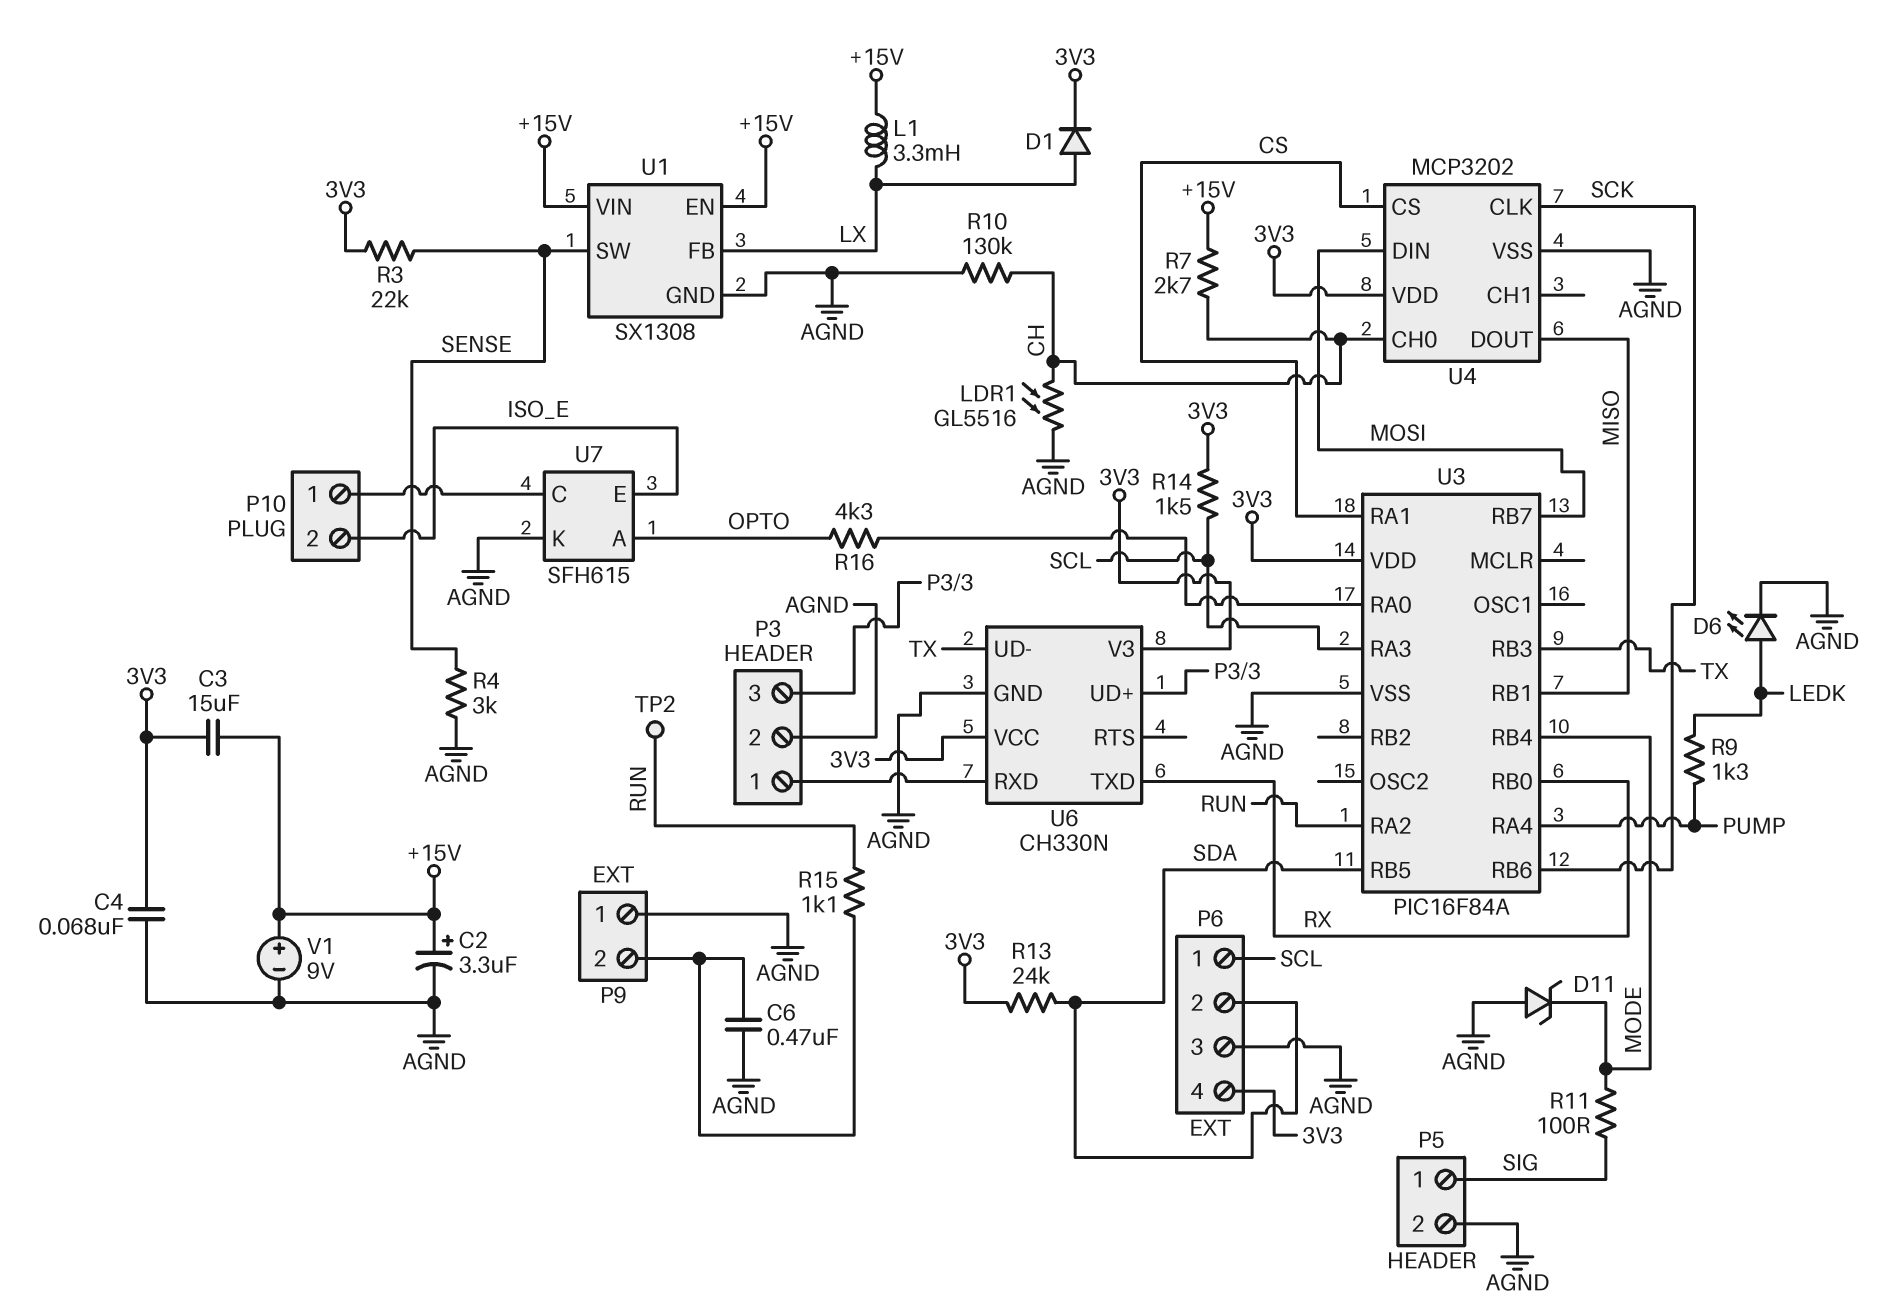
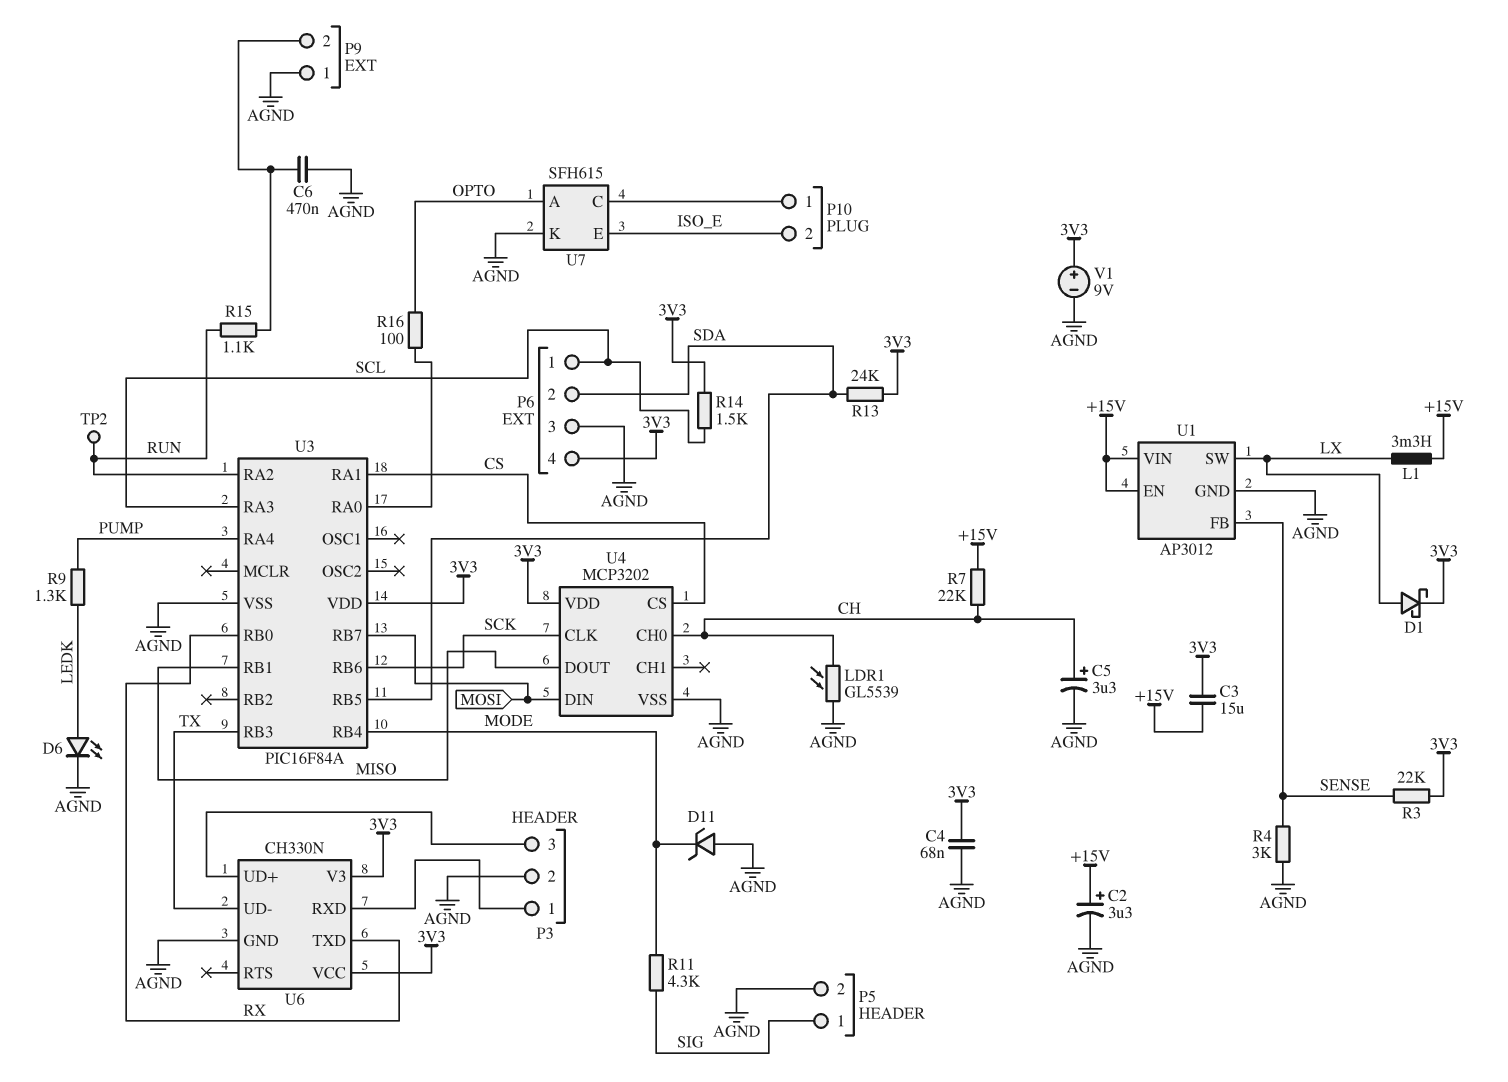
C5: none -> 3.3uF (plus CH, minus AGND)
D1: diode (A LX, K 3V3) -> schottky (A LX, K 3V3)
LDR1: GL5516 (AGND, CH) -> GL5539 (AGND, CH)
R7: 2.7k (+15V, CH) -> 22k (+15V, CH)
R10: 130k (AGND, CH) -> none
R11: 100 (MODE, SIG) -> 4.3k (MODE, SIG)
R16: 4.3k (OPTO, U3/RA0) -> 100 (OPTO, U3/RA0)
U1: SX1308 -> AP3012
U1 pin FB: LX -> SENSE
U1 pin SW: SENSE -> LX
V1: 9V (plus +15V, minus AGND) -> 9V (plus 3V3, minus AGND)

